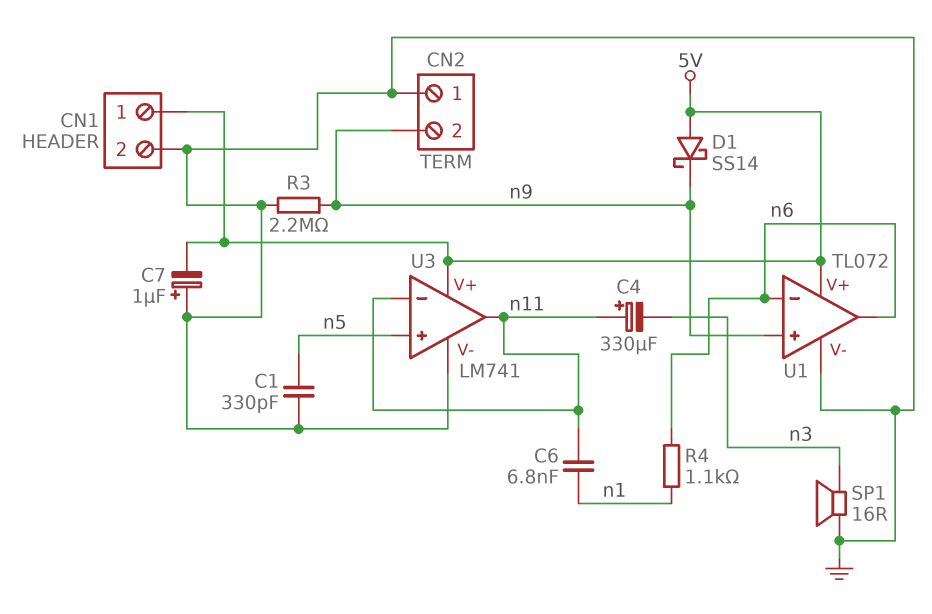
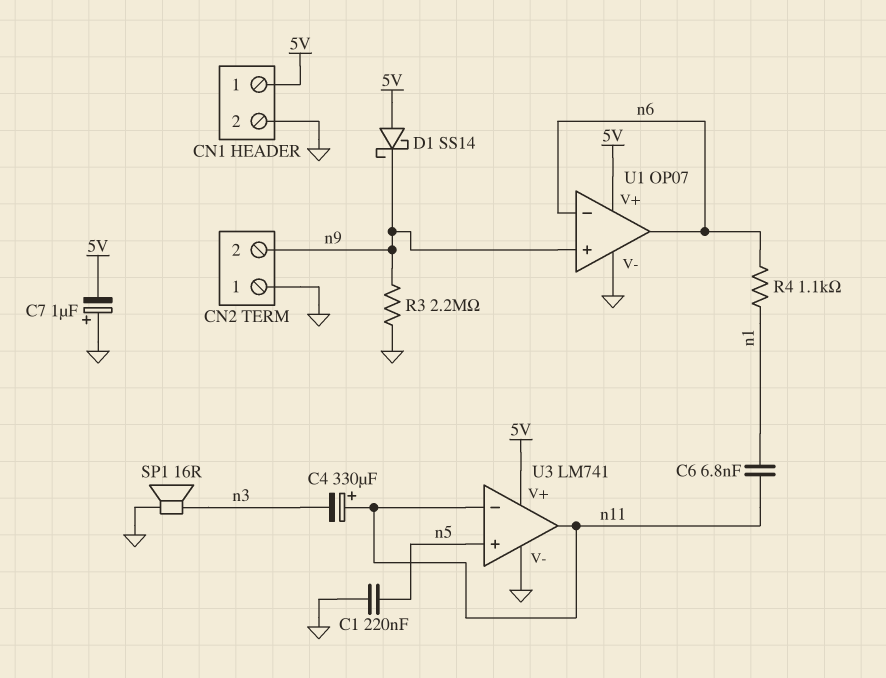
C1: 330pF (GND, n5) -> 220nF (GND, n5)
U1: TL072 -> OP07

